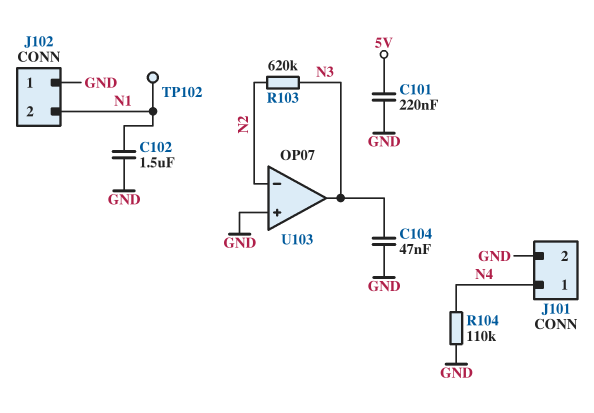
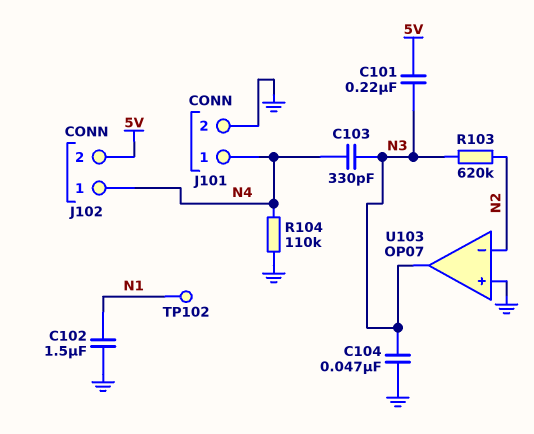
C101: 220nF (5V, GND) -> 220nF (5V, N3)
C103: none -> 330pF (N3, N4)
J102 pin 1: GND -> N4
J102 pin 2: N1 -> 5V

